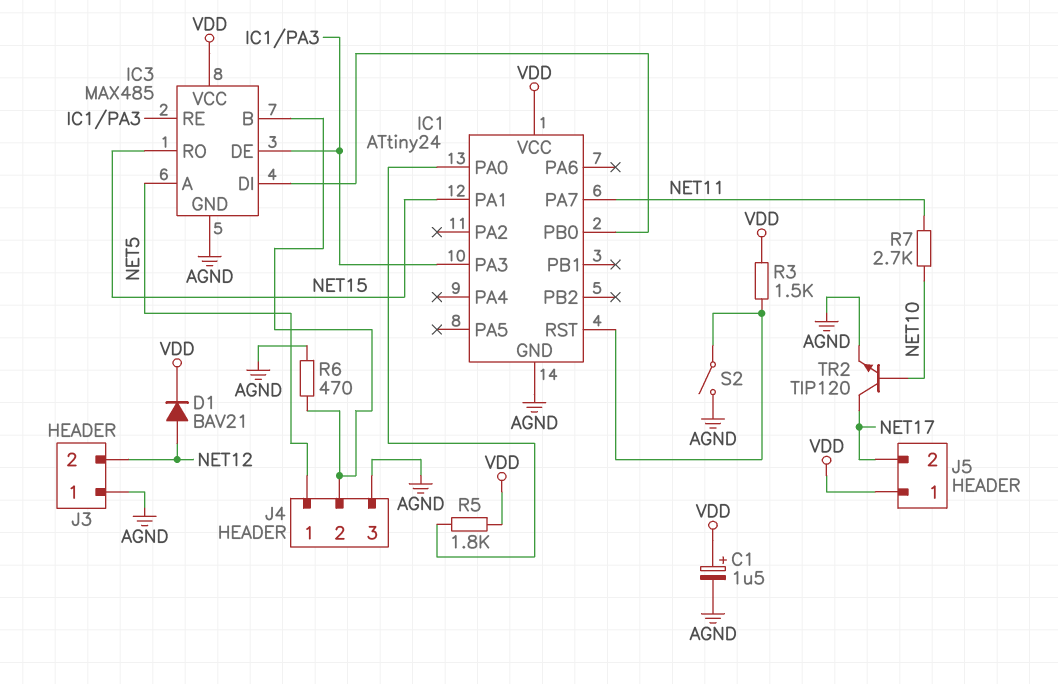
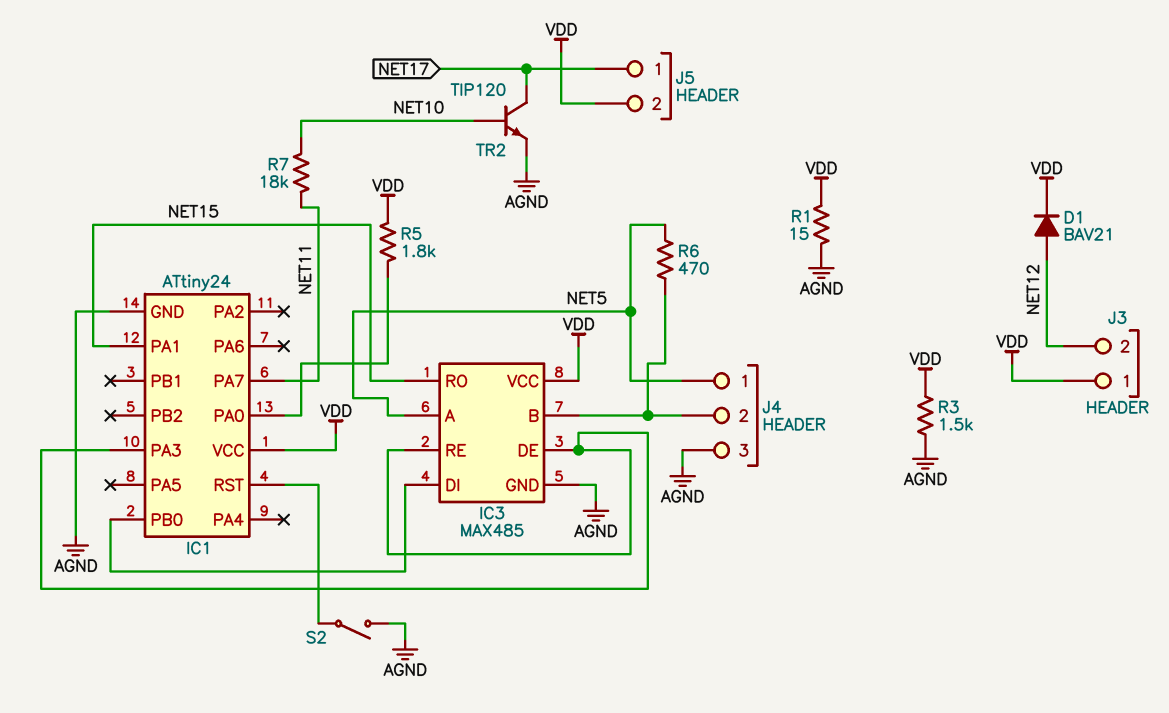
C1: 1.5uF (plus VDD, minus AGND) -> none
J3 pin 1: AGND -> VDD
J5 pin 1: VDD -> NET17
J5 pin 2: NET17 -> VDD
R1: none -> 15 (AGND, VDD)
R3: 1.5k (IC1/RST, VDD) -> 1.5k (AGND, VDD)
R6: 470 (AGND, IC3/B) -> 470 (IC3/B, NET5)
R7: 2.7k (NET10, NET11) -> 18k (NET10, NET11)

